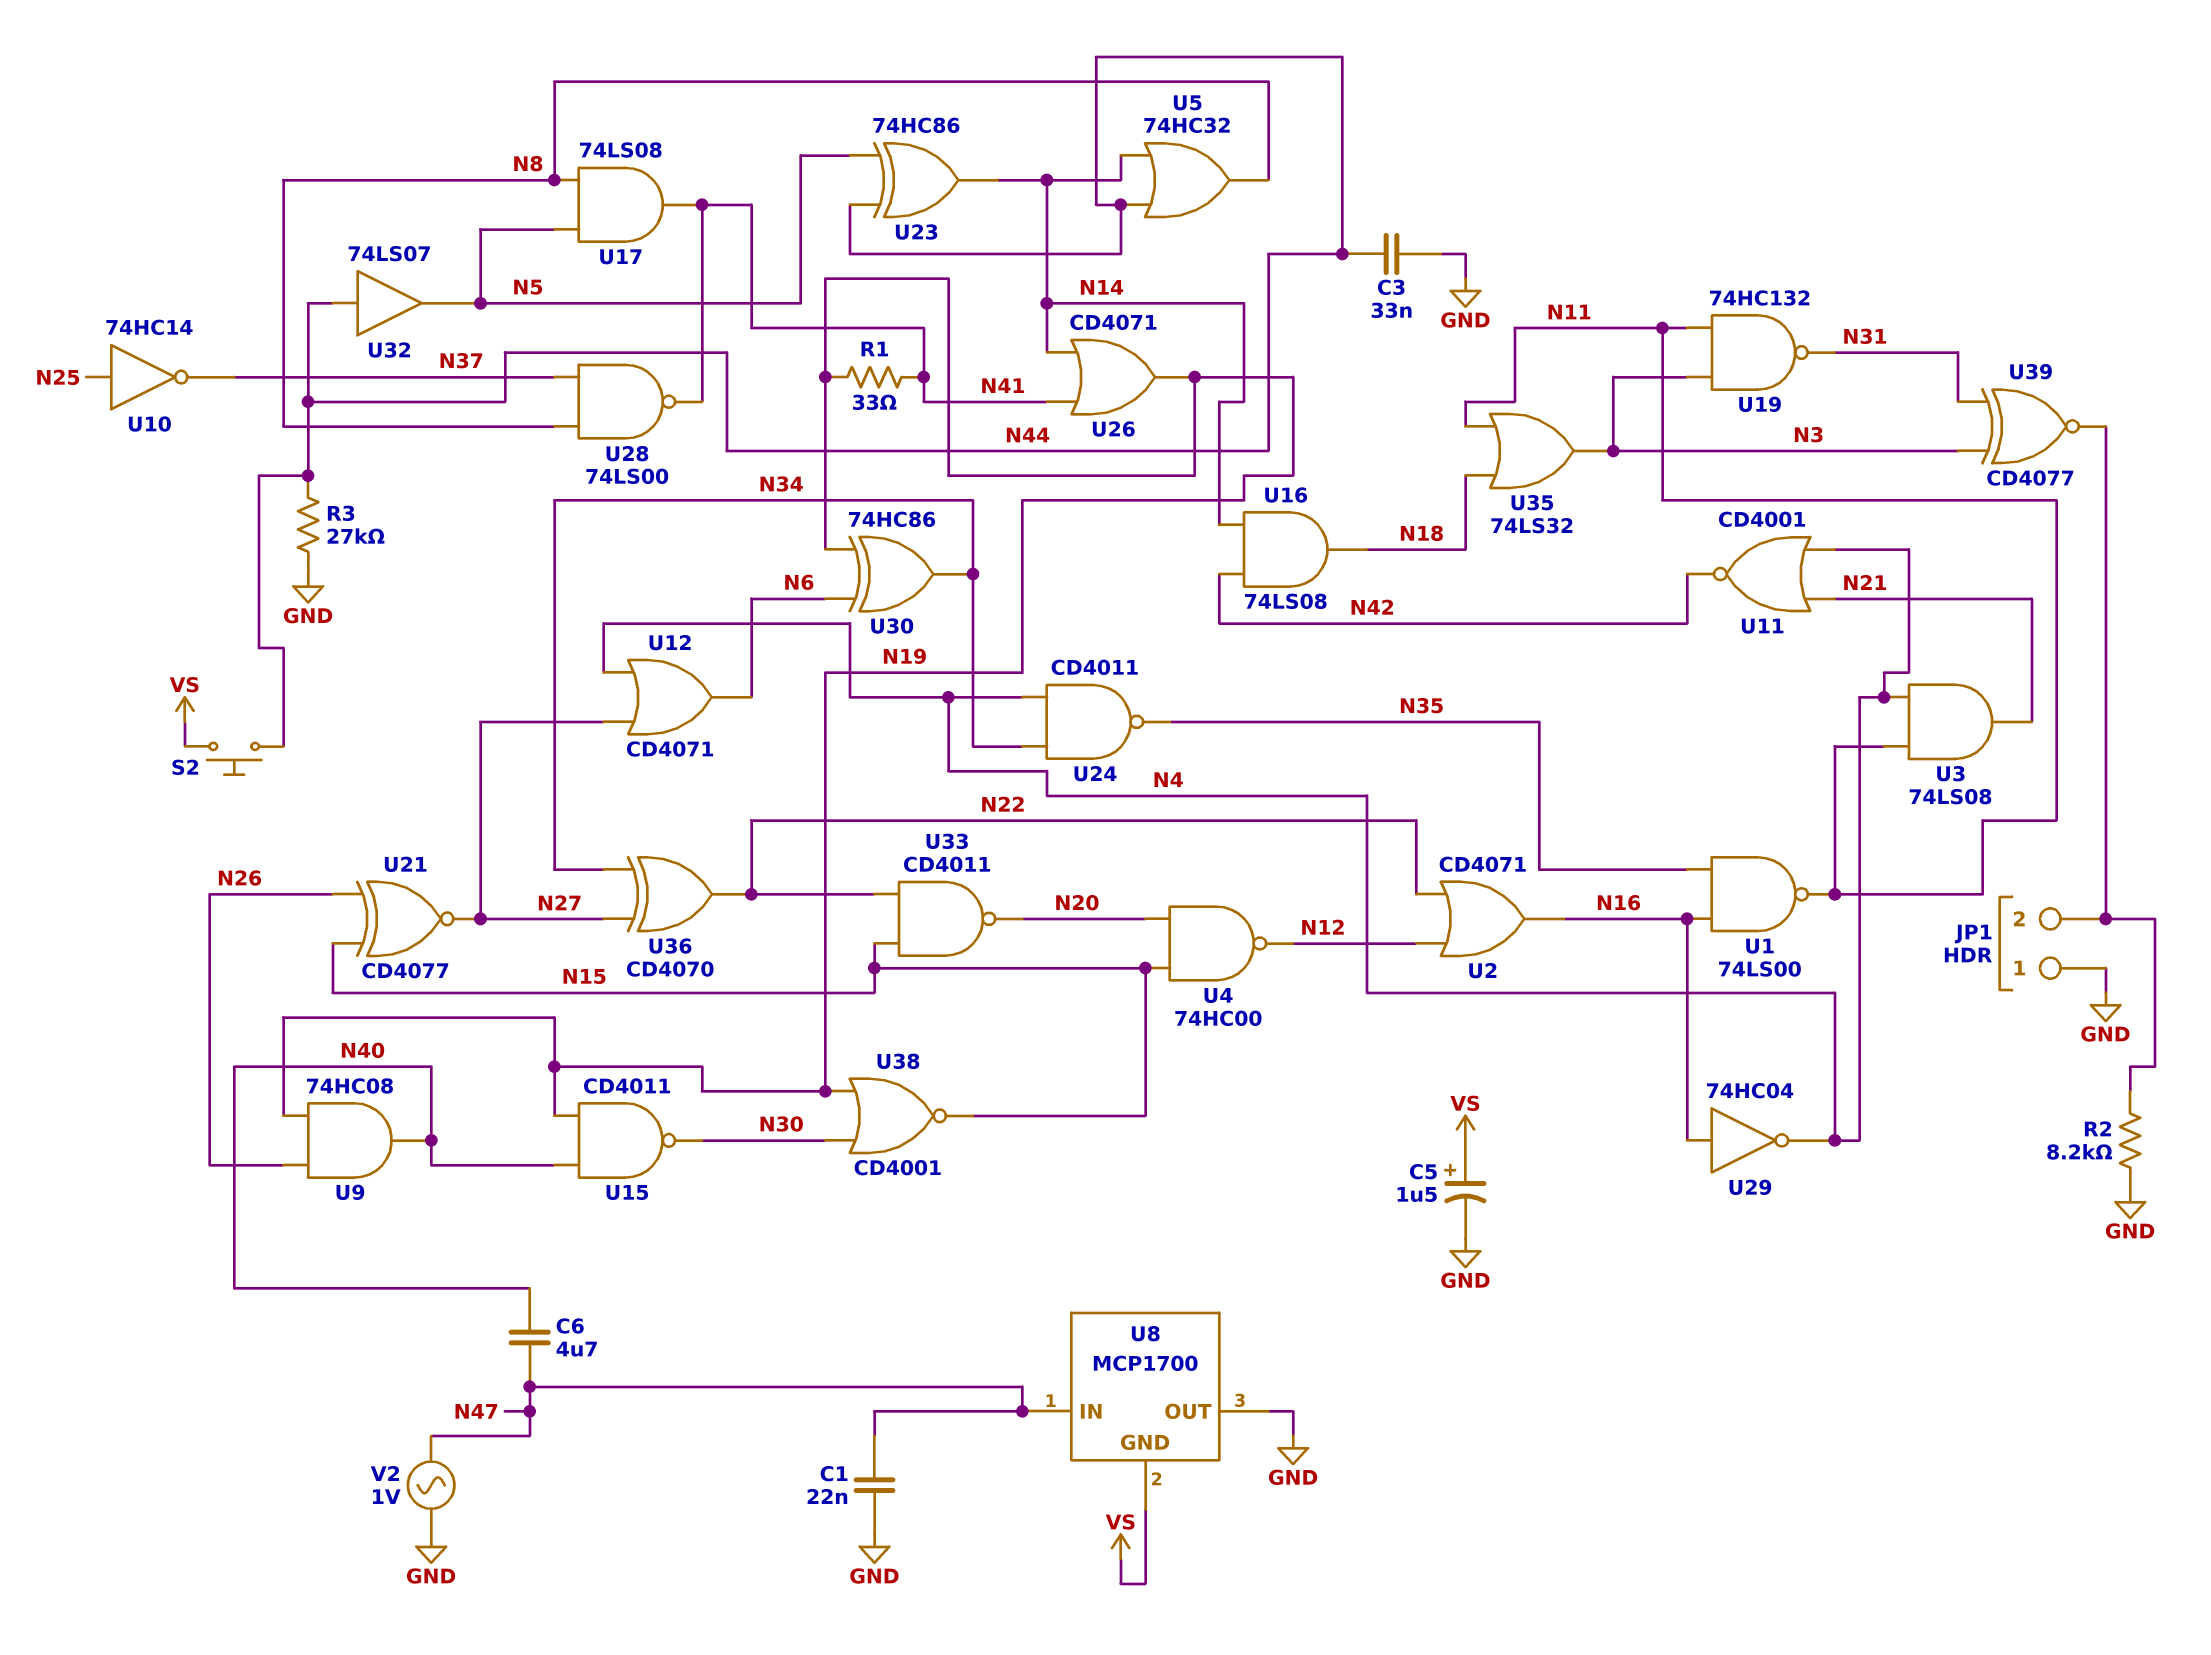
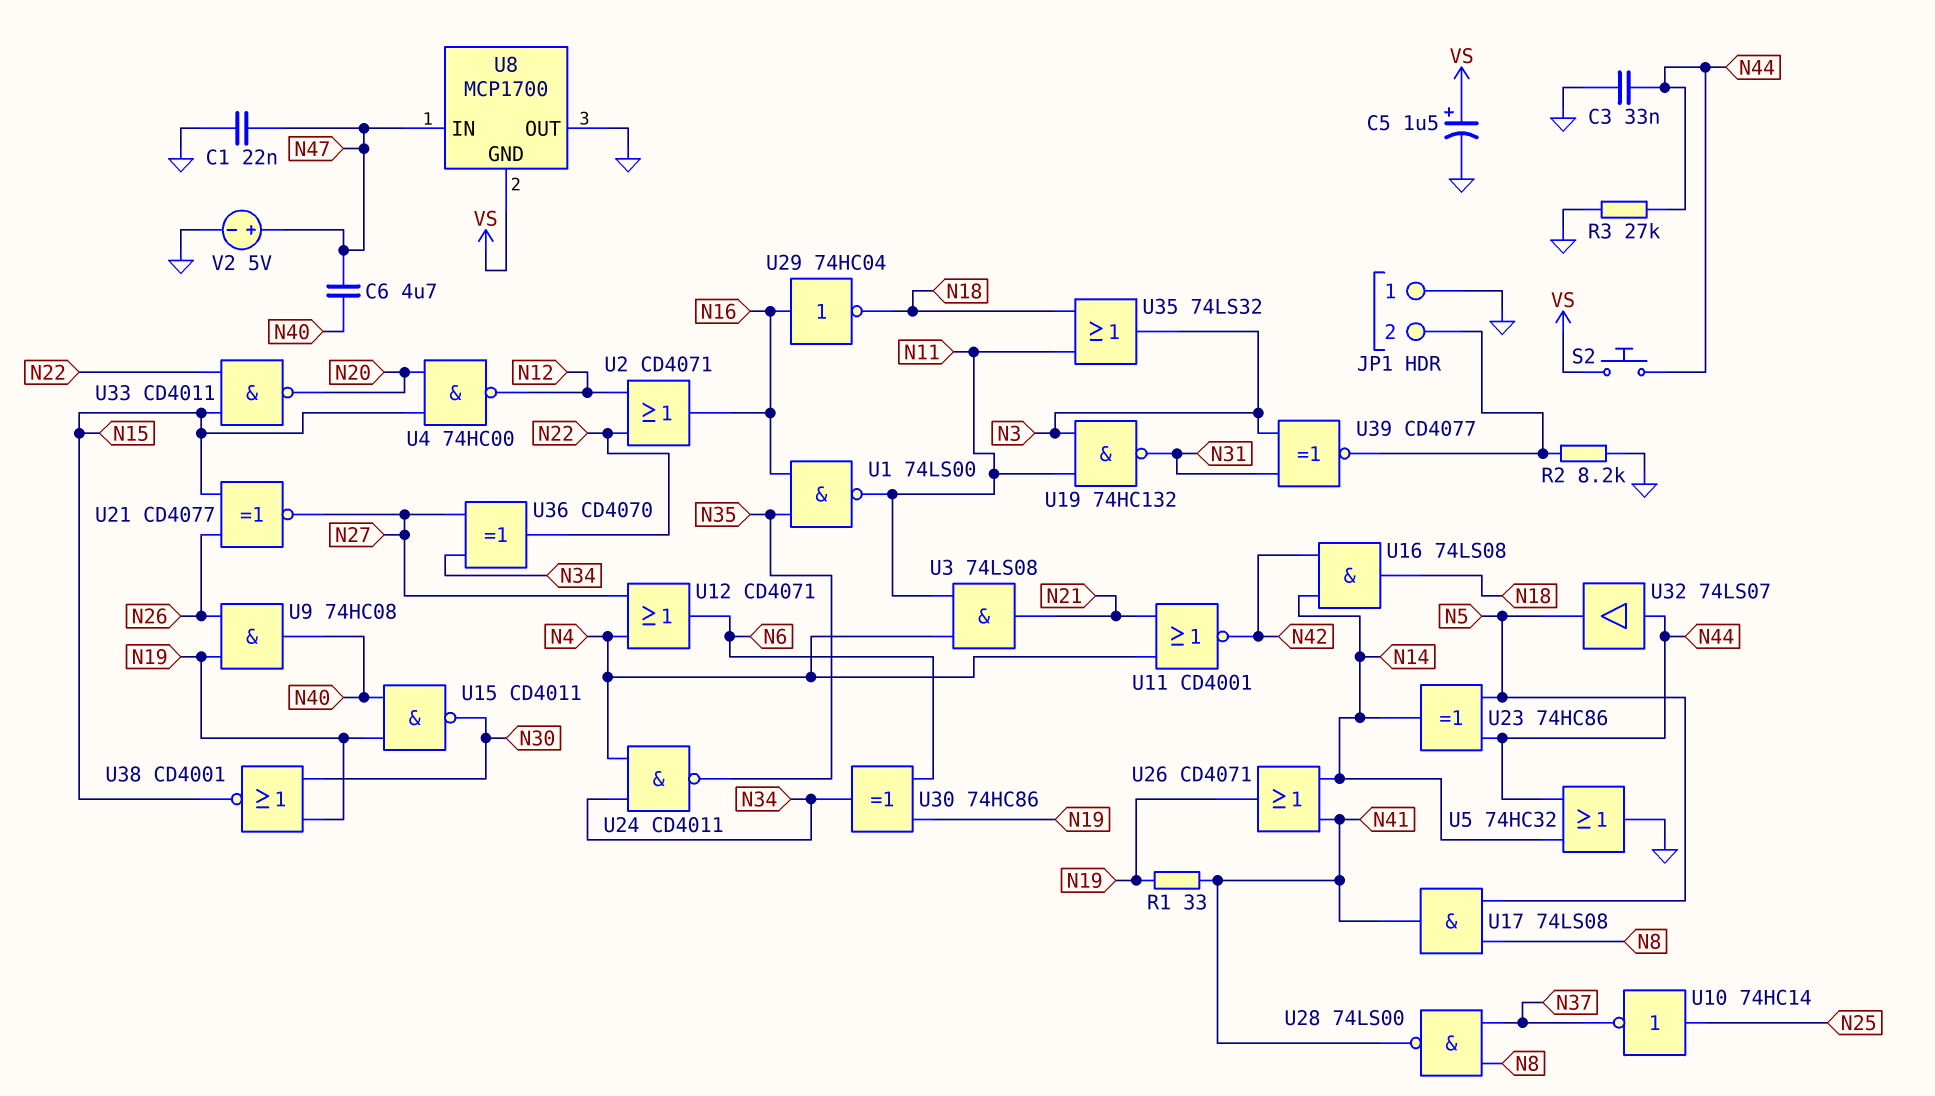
U5: OR 74HC32 (in N14, in N44, out N8) -> OR 74HC32 (in N14, in N44, out GND)
U29: NOT 74HC04 (in N16, out N4) -> NOT 74HC04 (in N16, out N18)
V2: AC 1V (GND, N47) -> 5V (plus N47, minus GND)

